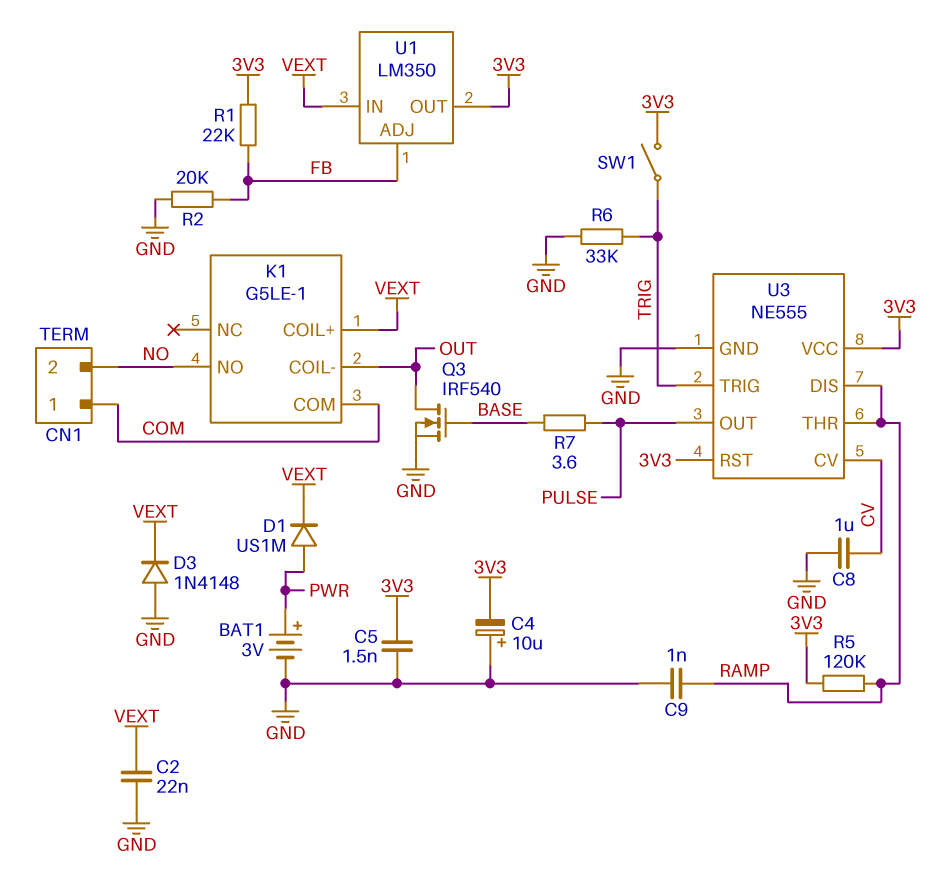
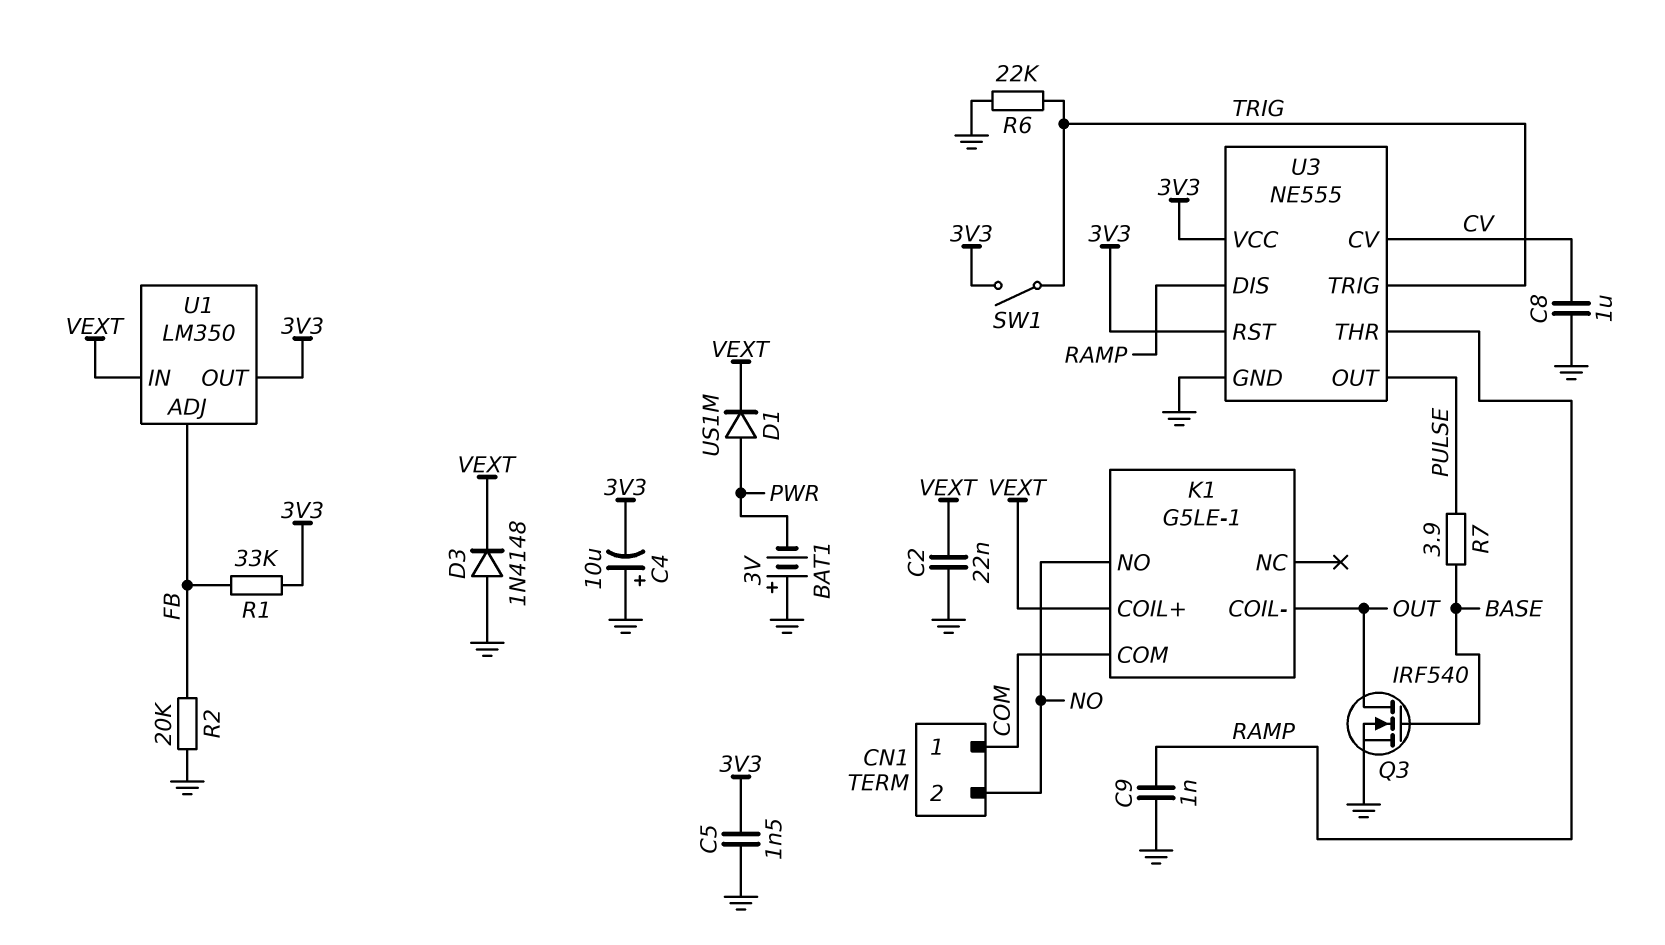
BAT1: 3V (plus PWR, minus GND) -> 3V (plus GND, minus PWR)
R1: 22k (3V3, FB) -> 33k (3V3, FB)
R5: 120k (3V3, RAMP) -> none
R6: 33k (GND, TRIG) -> 22k (GND, TRIG)
R7: 3.6 (BASE, PULSE) -> 3.9 (BASE, PULSE)

